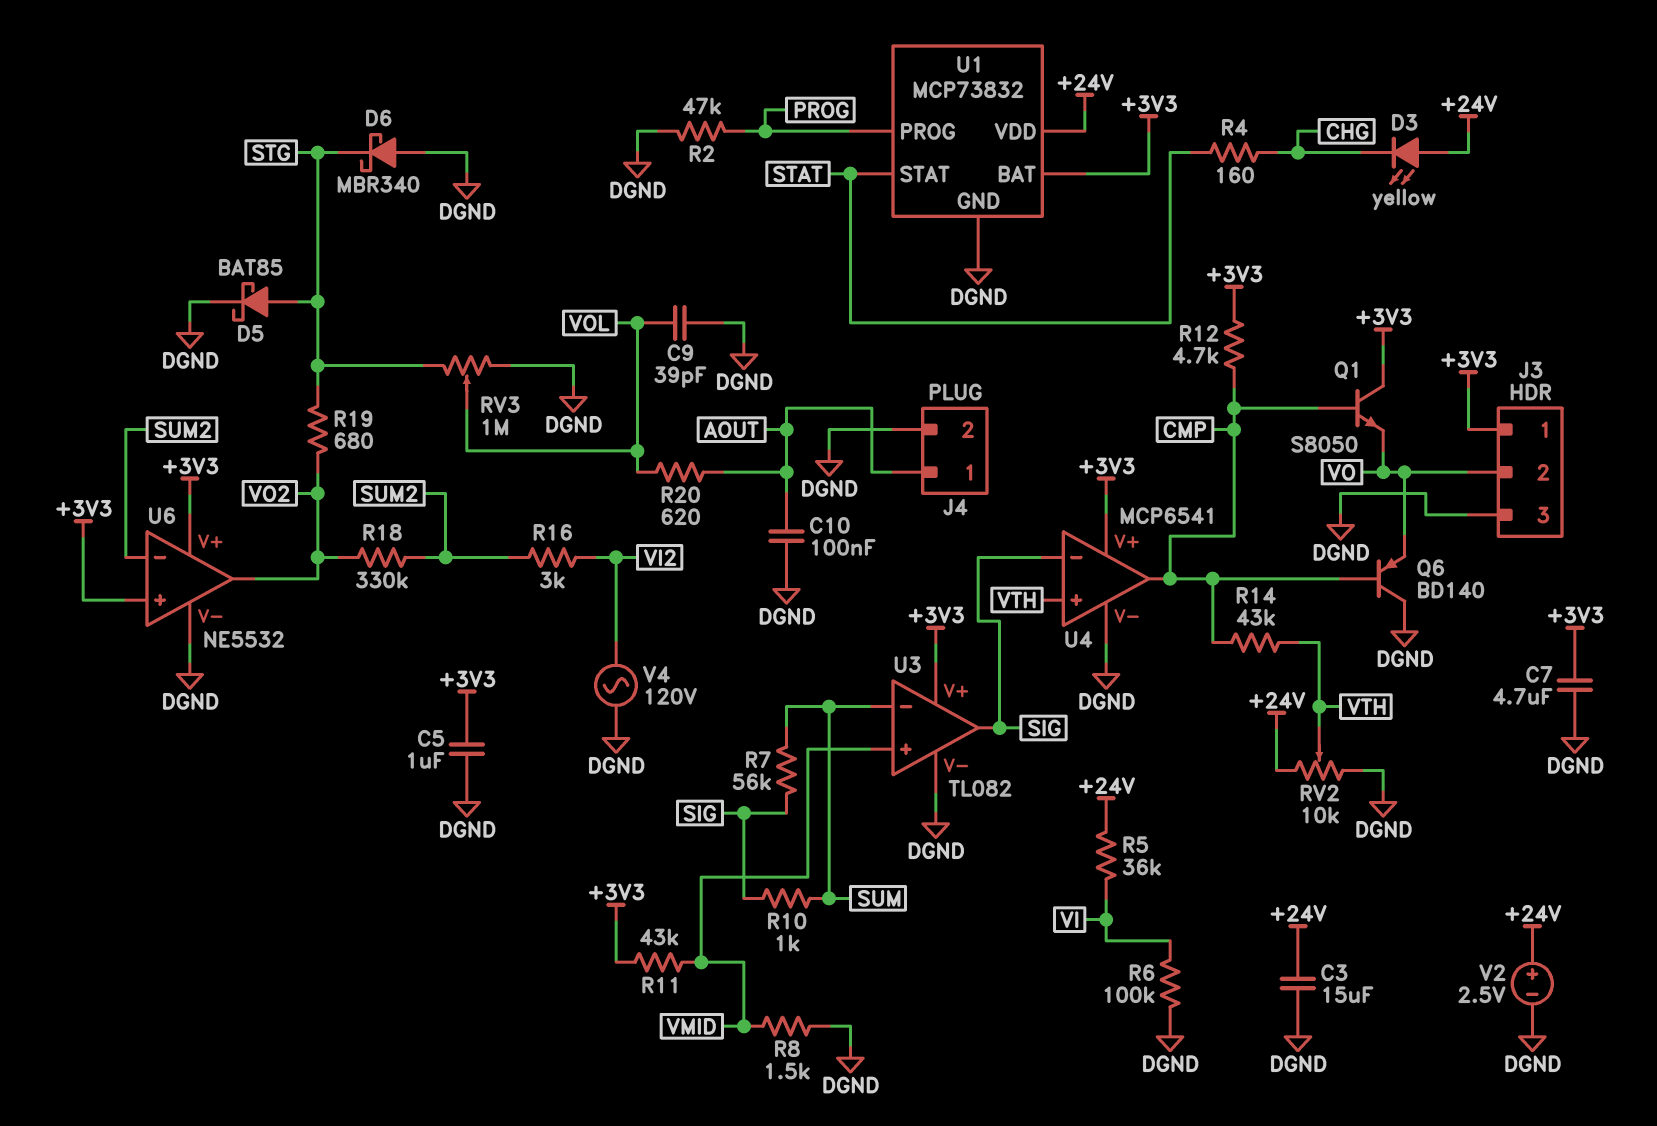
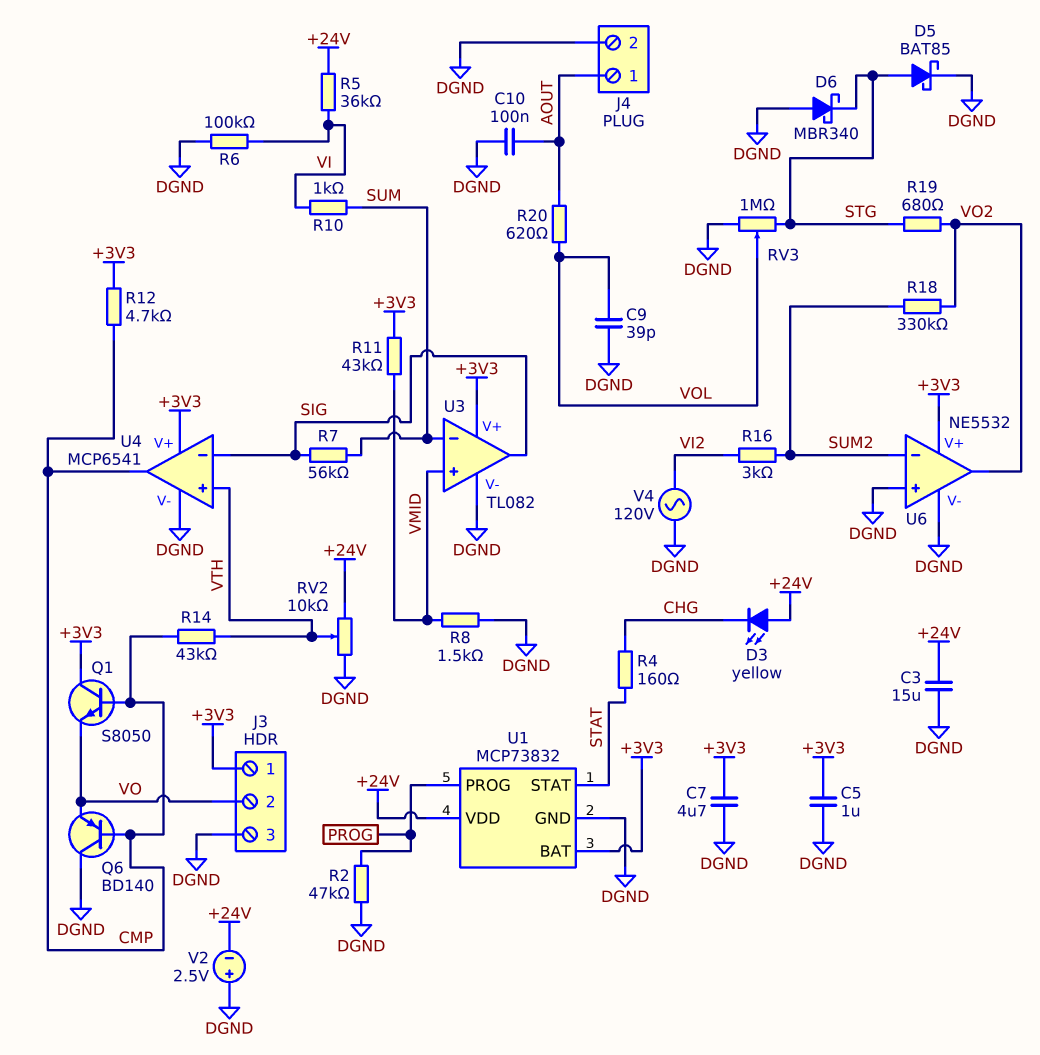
R10: 1k (SIG, SUM) -> 1k (SUM, VI)
U6 pin in+: +3V3 -> DGND
V2: 2.5V (plus +24V, minus DGND) -> 2.5V (plus DGND, minus +24V)

